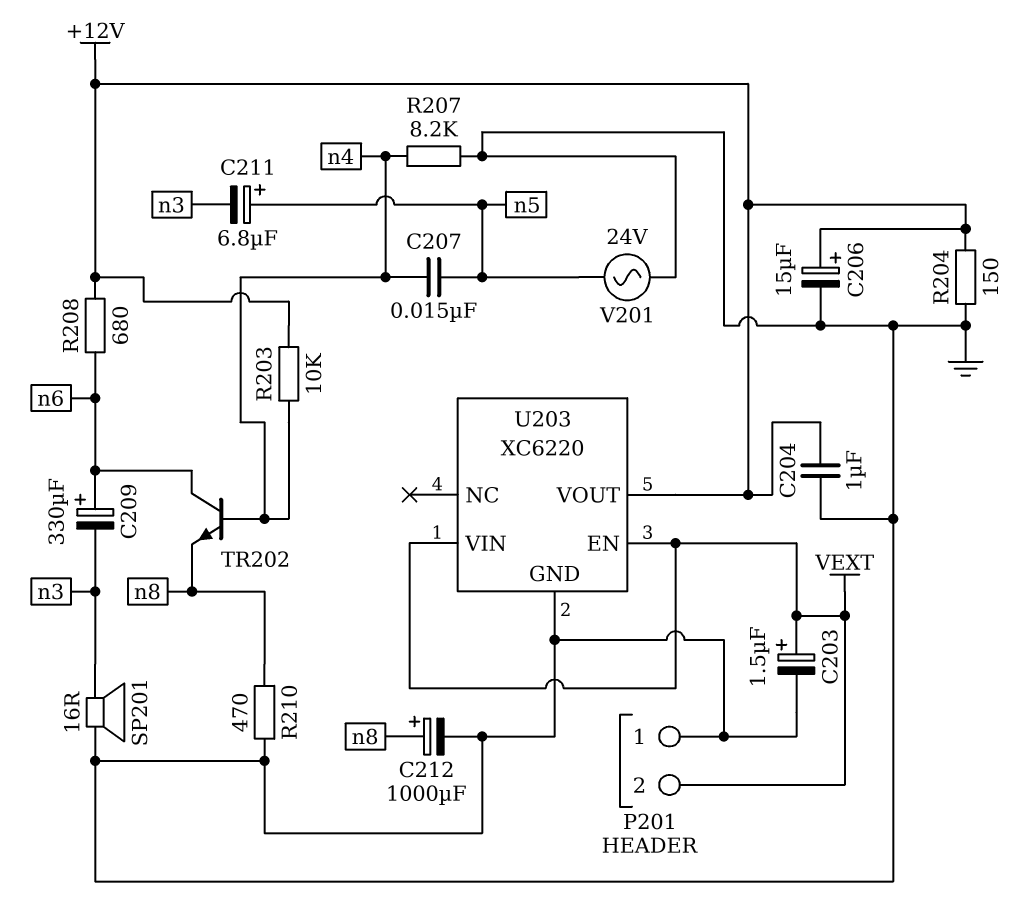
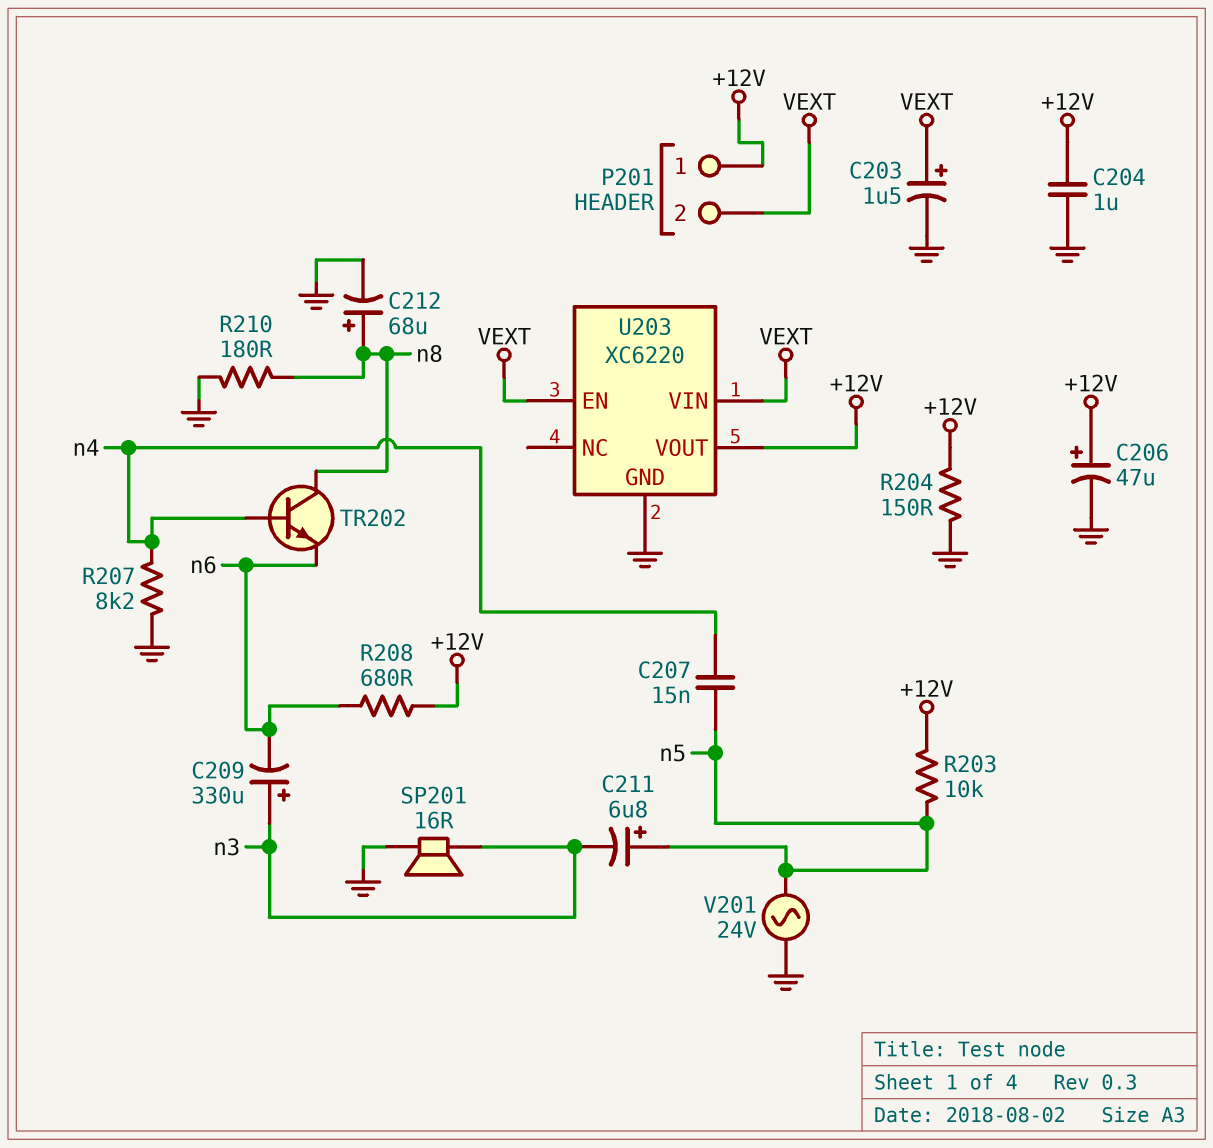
C206: 15uF (plus +12V, minus GND) -> 47uF (plus +12V, minus GND)
C209: 330uF (plus n6, minus n3) -> 330uF (plus n3, minus n6)
C212: 1000uF (plus n8, minus GND) -> 68uF (plus n8, minus GND)
P201 pin 1: GND -> +12V
R203: 10k (+12V, n4) -> 10k (+12V, n5)
R210: 470 (GND, n8) -> 180 (GND, n8)
TR202: NPN (B n4, C n6, E n8) -> NPN (B n4, C n8, E n6)

